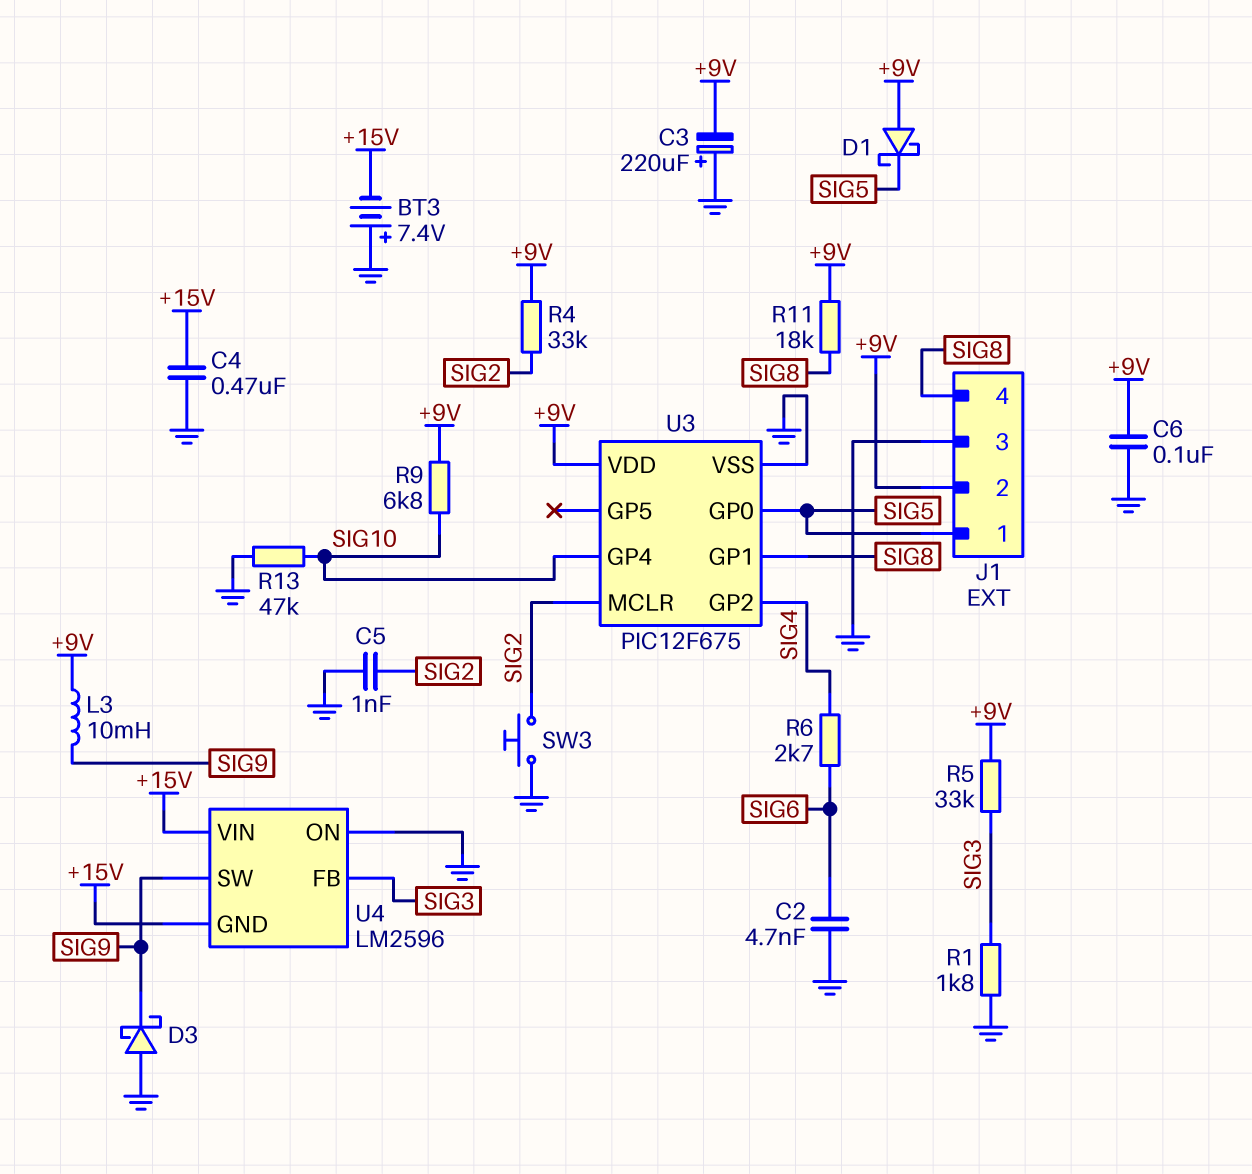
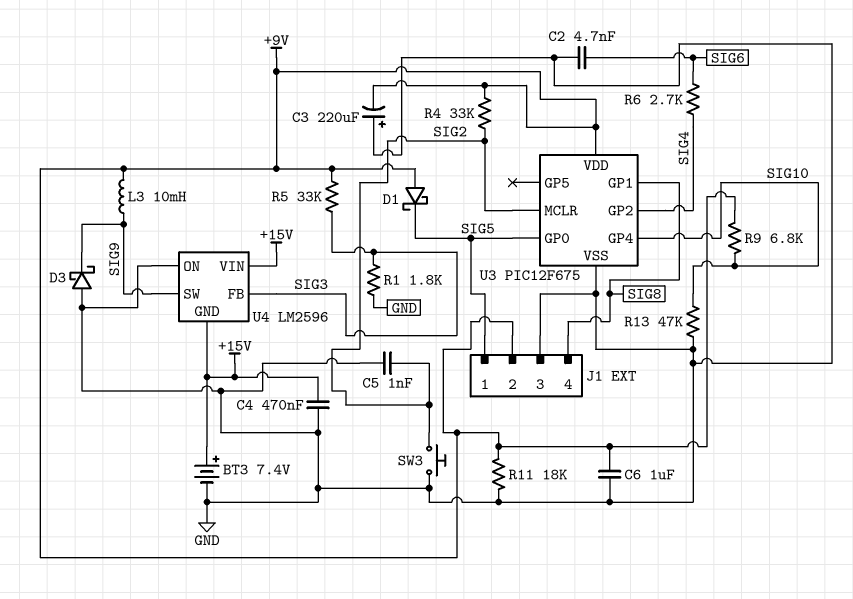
BT3: 7.4V (plus GND, minus +15V) -> 7.4V (plus +15V, minus GND)
C6: 100nF (+9V, GND) -> 1uF (+9V, GND)
R11: 18k (+9V, SIG8) -> 18k (+9V, GND)

